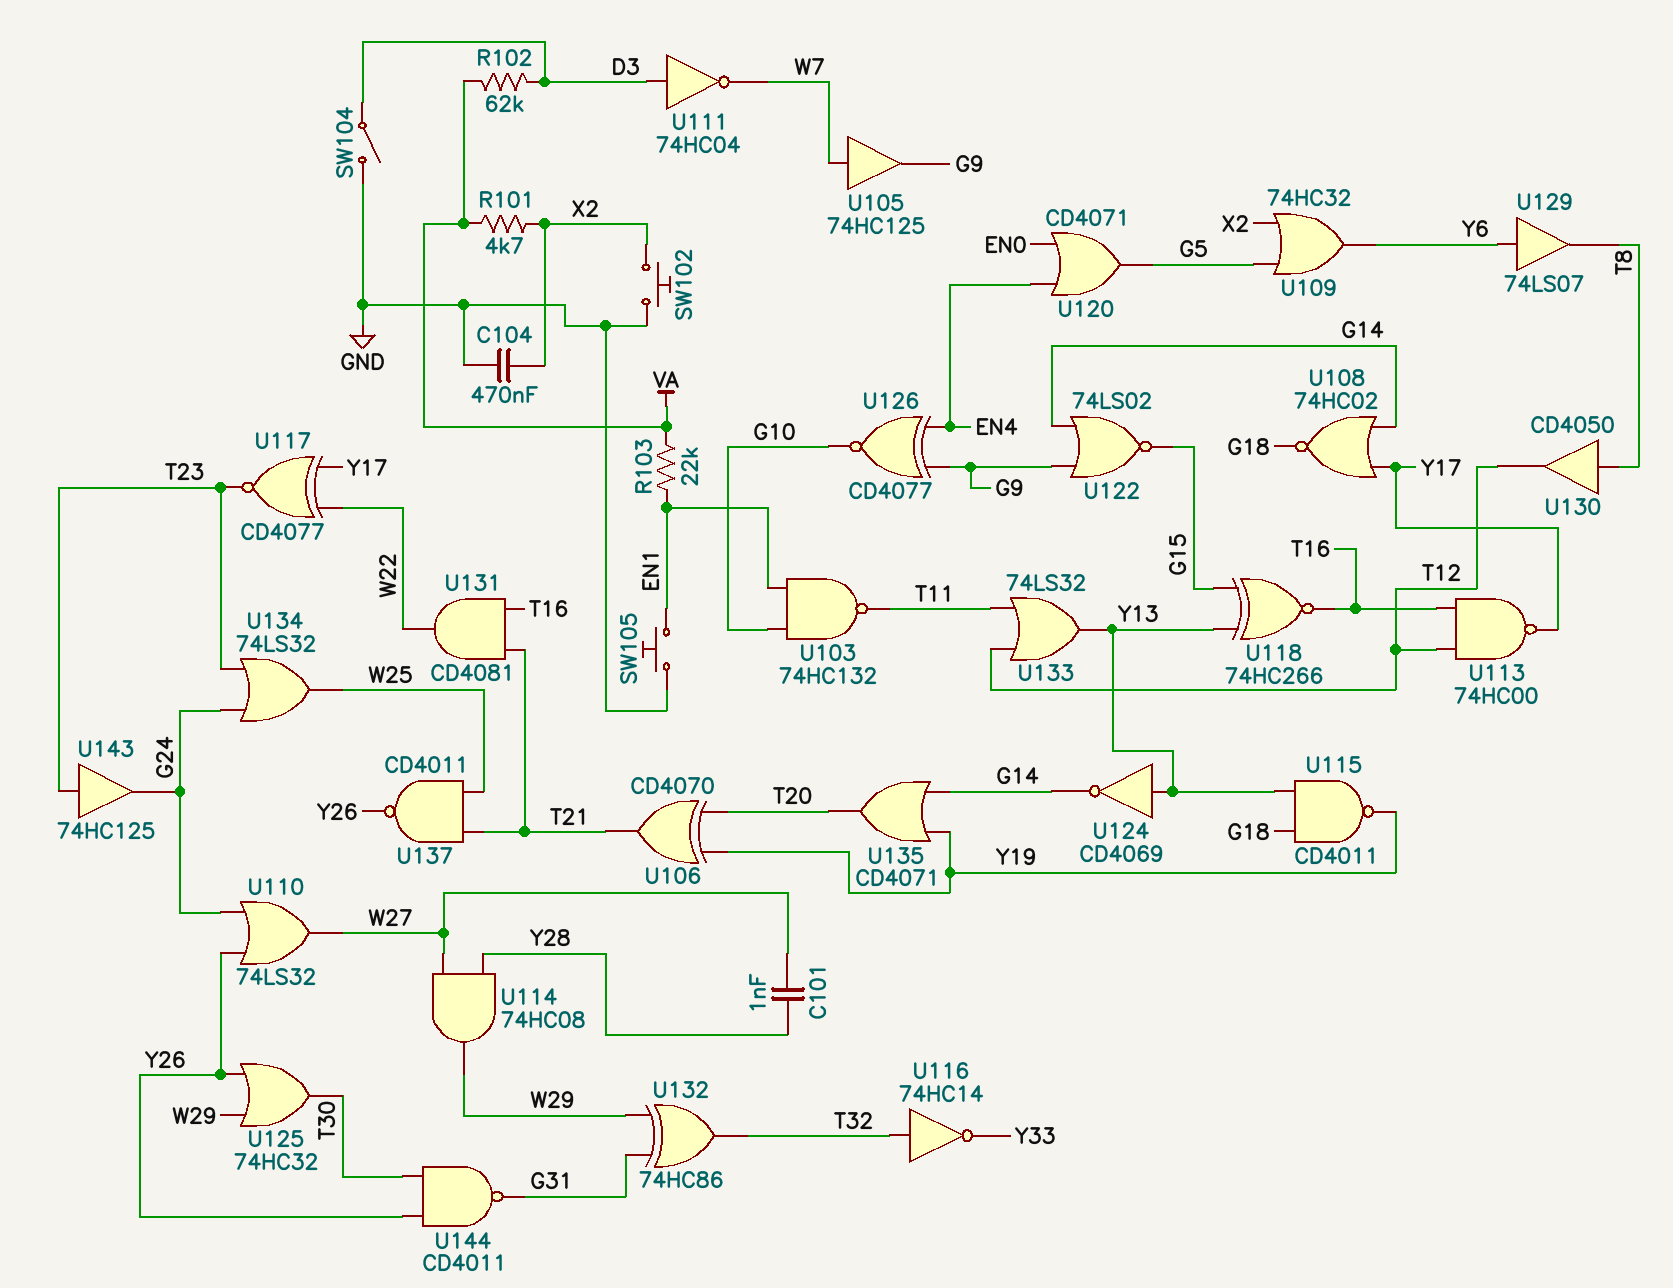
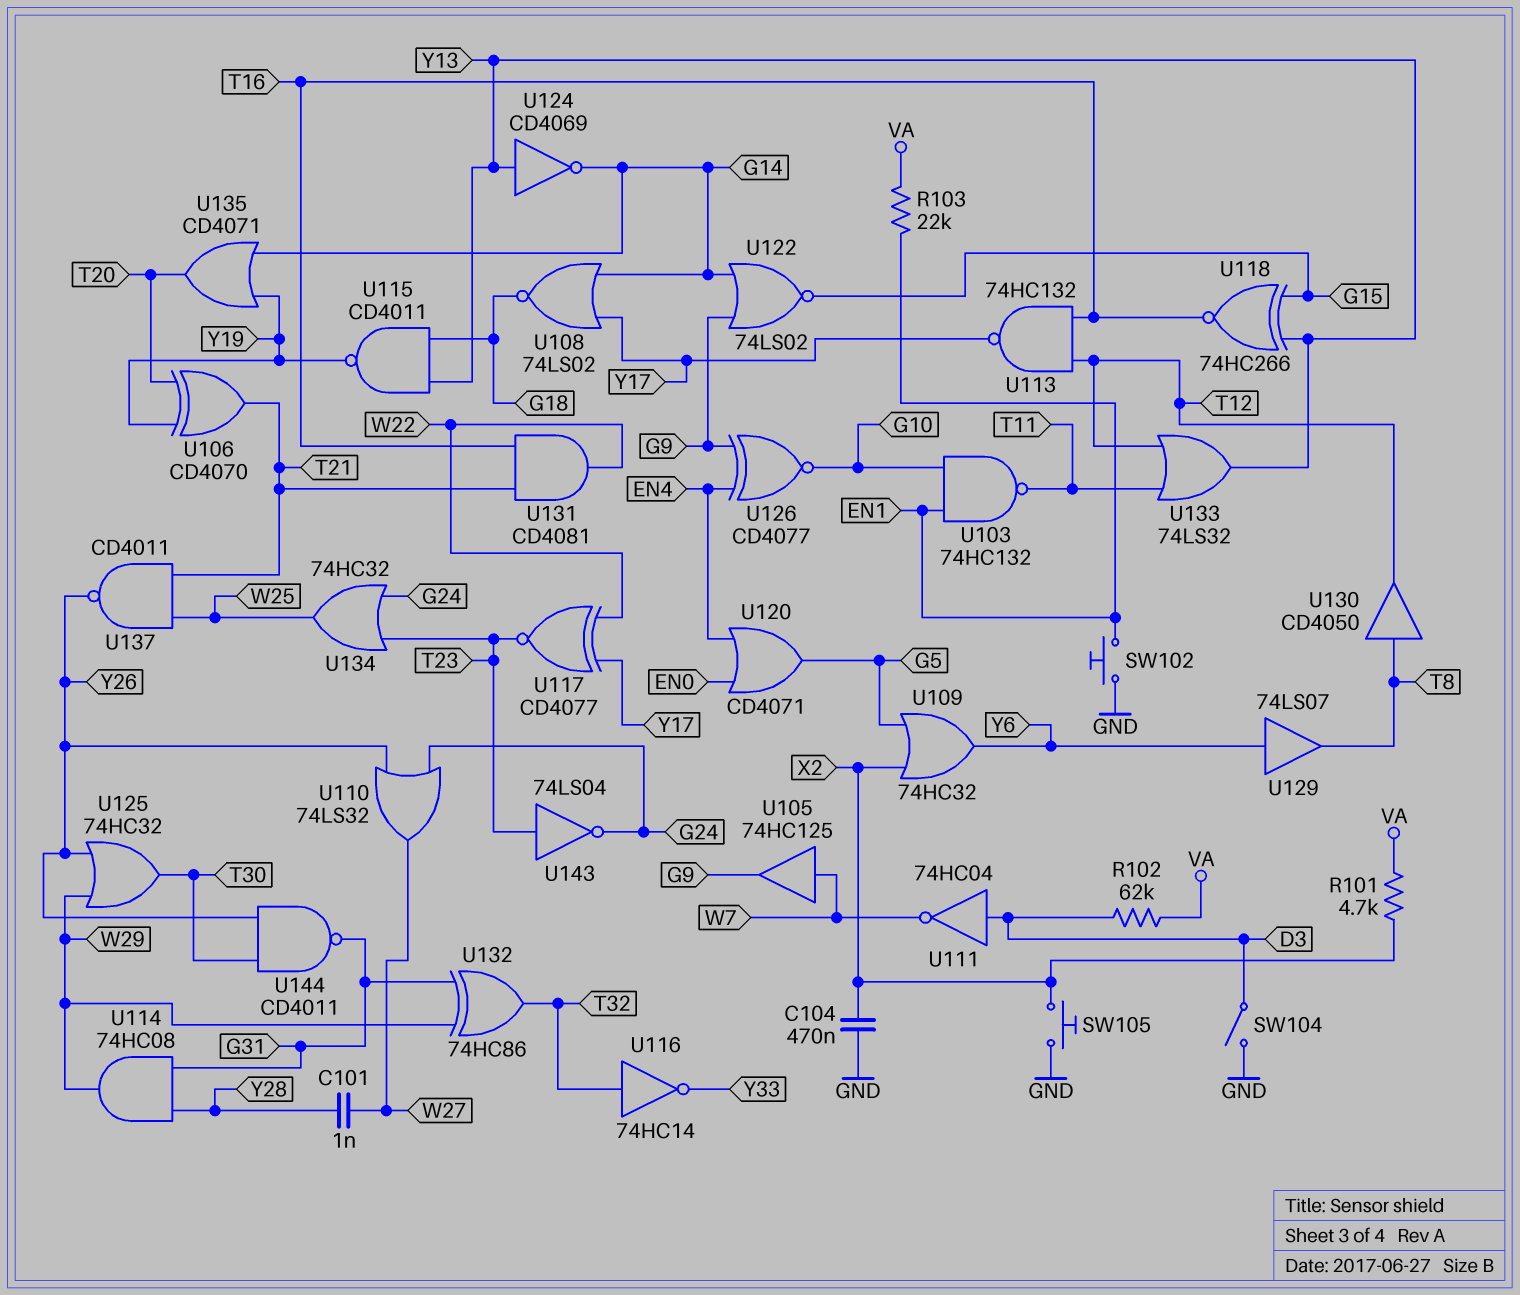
SW102: button (GND, X2) -> button (EN1, GND)
SW105: button (EN1, GND) -> button (GND, X2)
U108: NOR 74HC02 (in G14, in Y17, out G18) -> NOR 74LS02 (in G14, in Y17, out G18)
U113: NAND 74HC00 (in T12, in T16, out Y17) -> NAND 74HC132 (in T12, in T16, out Y17)
U114: AND 74HC08 (in W27, in Y28, out W29) -> AND 74HC08 (in G31, in Y28, out W29)
U134: OR 74LS32 (in G24, in T23, out W25) -> OR 74HC32 (in G24, in T23, out W25)
U143: buffer 74HC125 (in T23, out G24) -> NOT 74LS04 (in T23, out G24)

